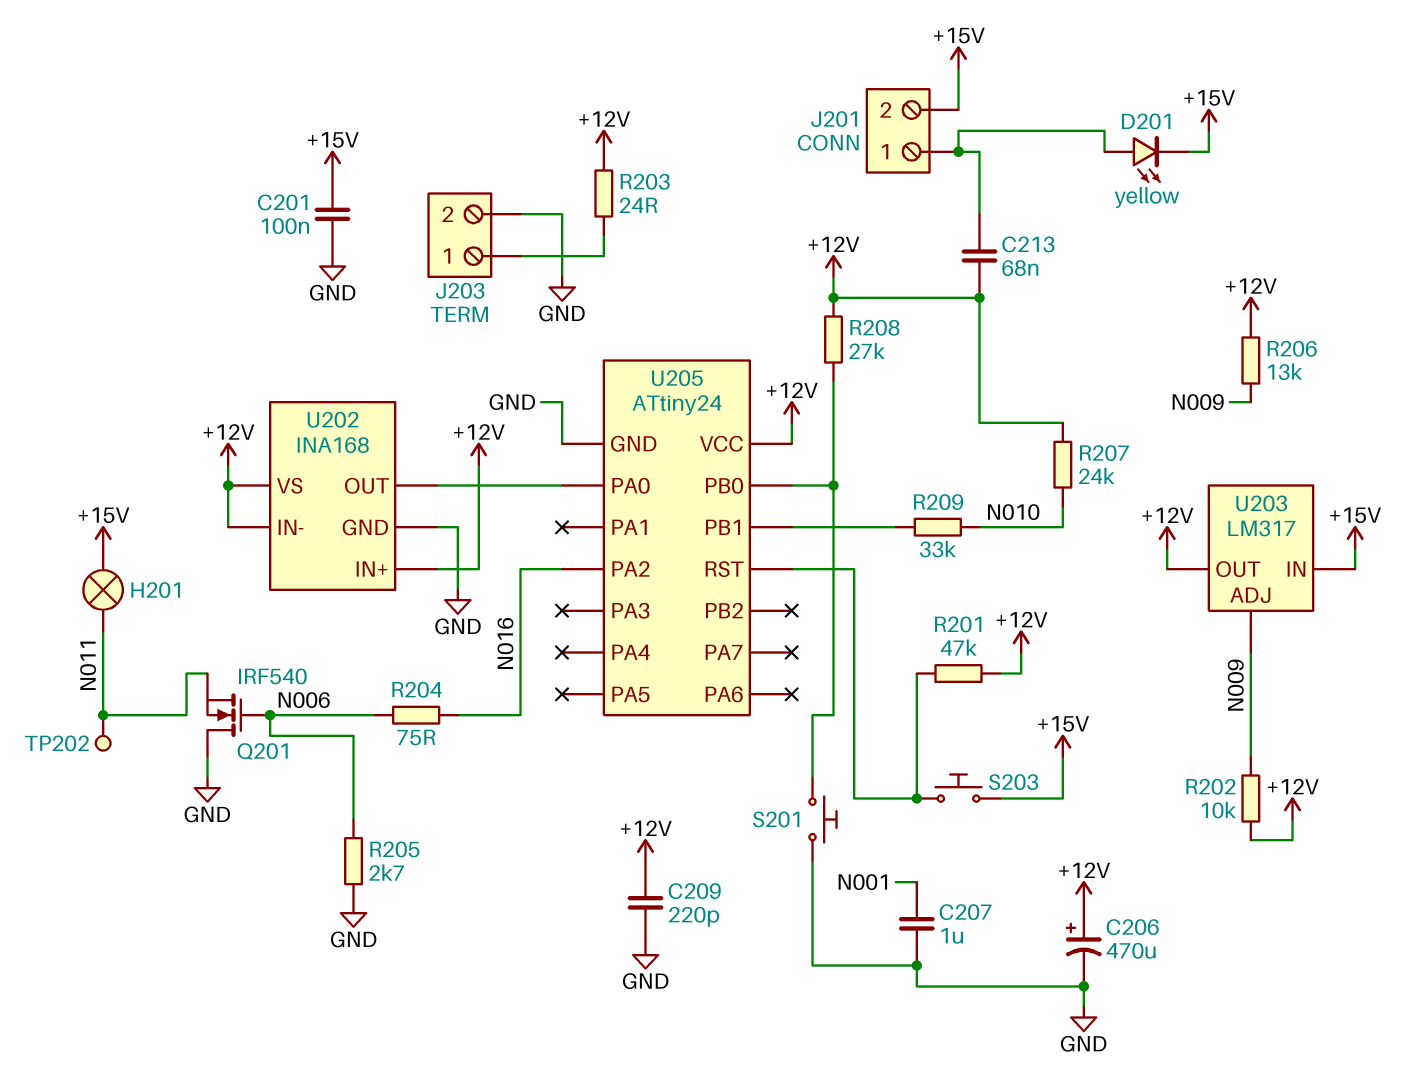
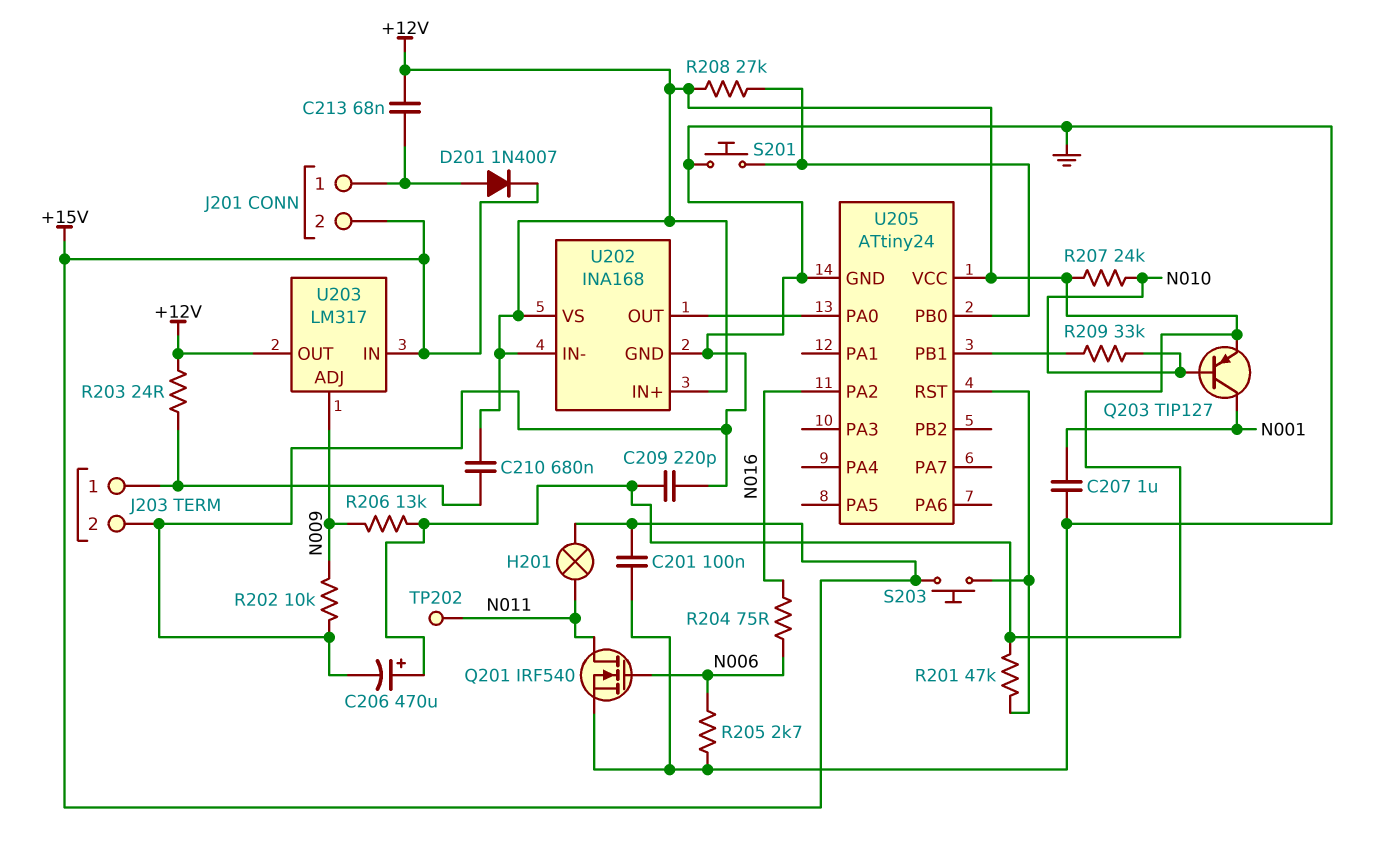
C210: none -> 680nF (+12V, J203/1)
D201: LED yellow (A J201/1, K +15V) -> diode 1N4007 (A J201/1, K +15V)
Q201: NMOS IRF540 (G N006, D GND, S N011) -> NMOS IRF540 (G N006, D N011, S GND)
Q203: none -> PNP TIP127 (B N010, C N001, E +12V)
R202: 10k (+12V, N009) -> 10k (GND, N009)

